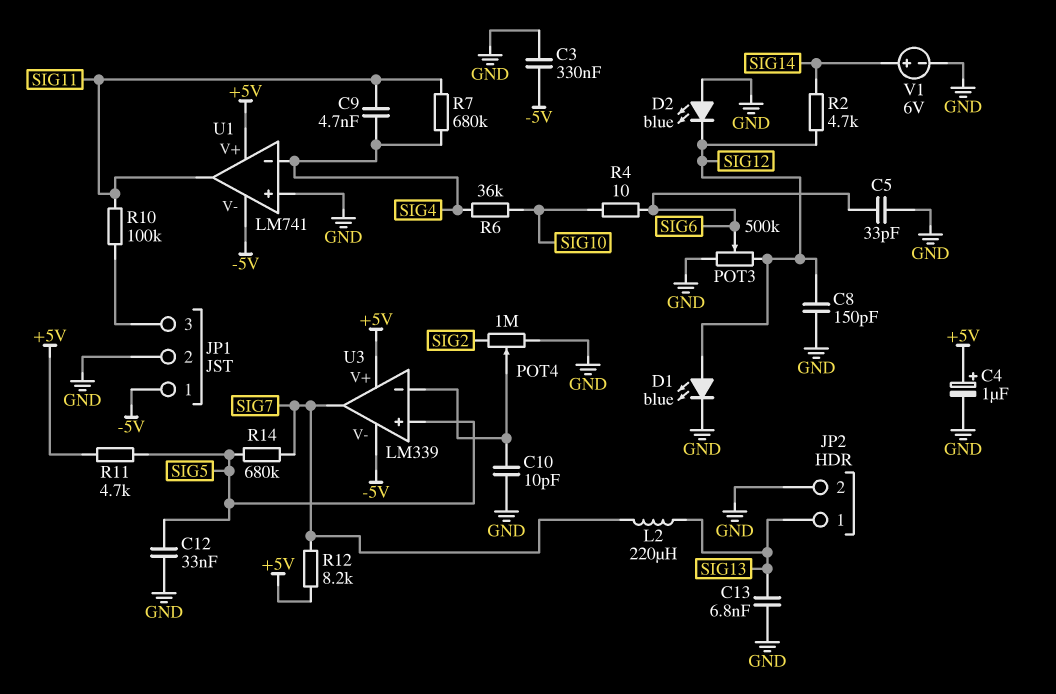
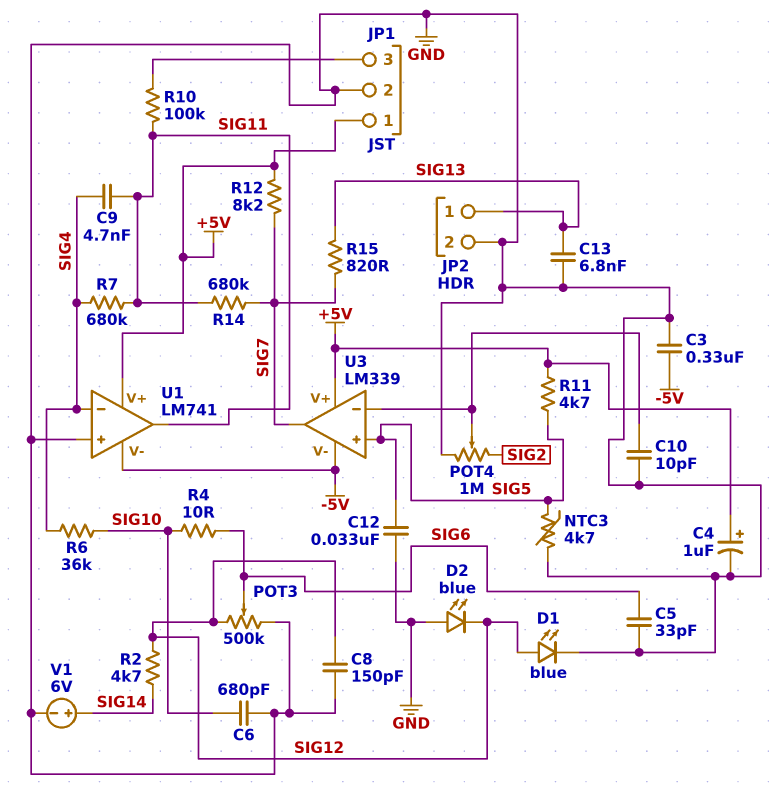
C6: none -> 680pF (GND, SIG10)
JP1 pin 1: -5V -> +5V
L2: 220uH (SIG7, SIG13) -> none
NTC3: none -> 4.7k (GND, SIG5)
R14: 680k (SIG5, SIG7) -> 680k (SIG7, SIG11)
R15: none -> 820 (SIG7, SIG13)

